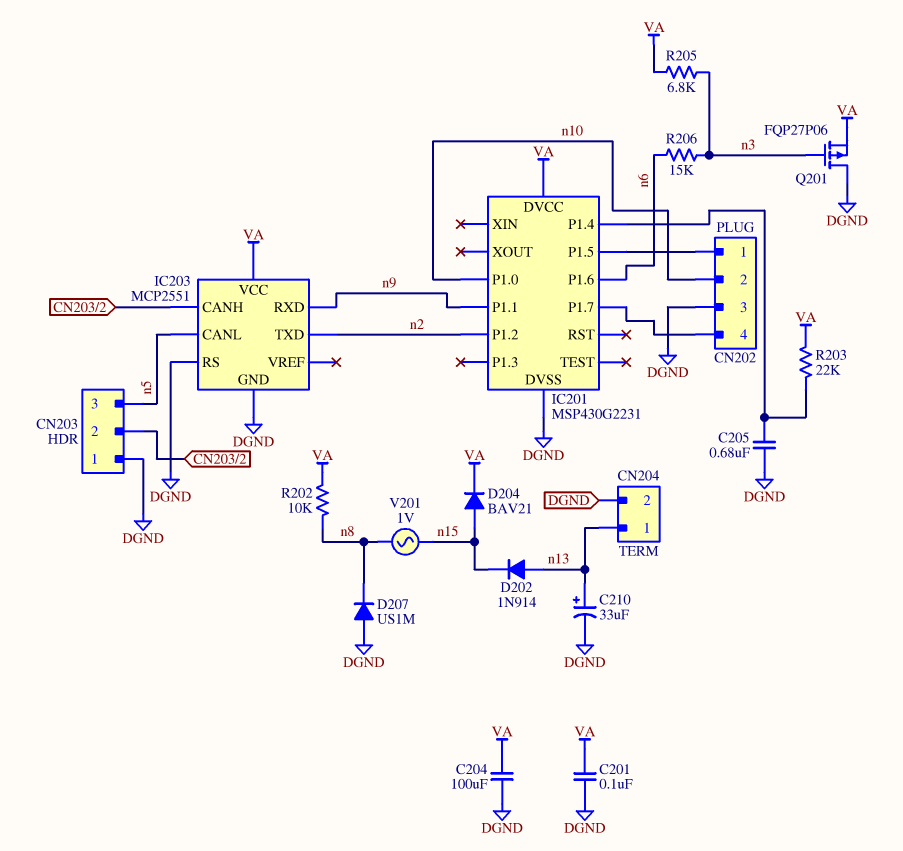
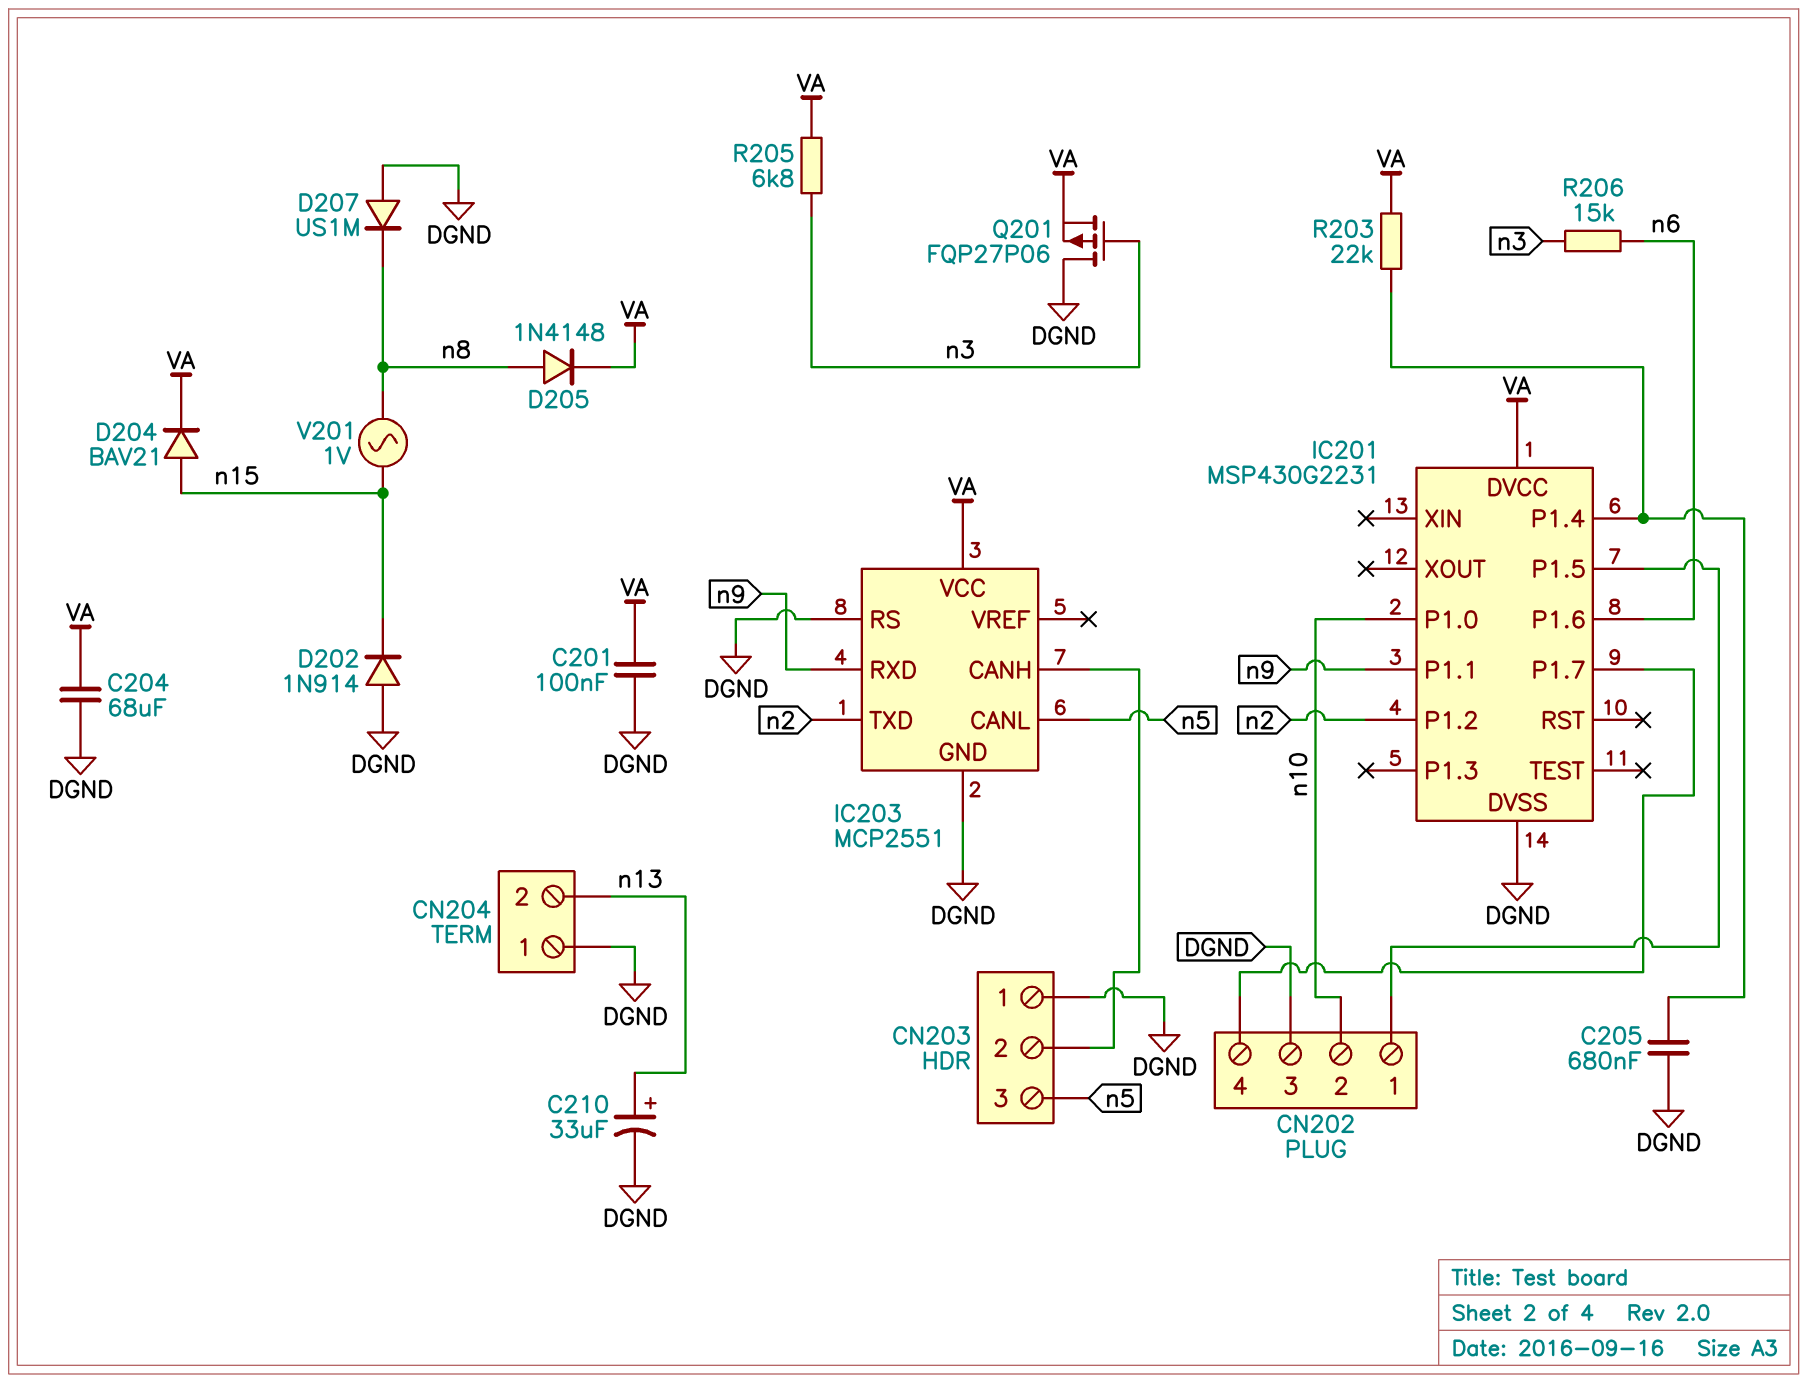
C204: 100uF (DGND, VA) -> 68uF (DGND, VA)
CN204 pin 1: n13 -> DGND
CN204 pin 2: DGND -> n13
D202: diode 1N914 (A n13, K n15) -> diode 1N914 (A DGND, K n15)
D205: none -> diode 1N4148 (A n8, K VA)
R202: 10k (VA, n8) -> none

